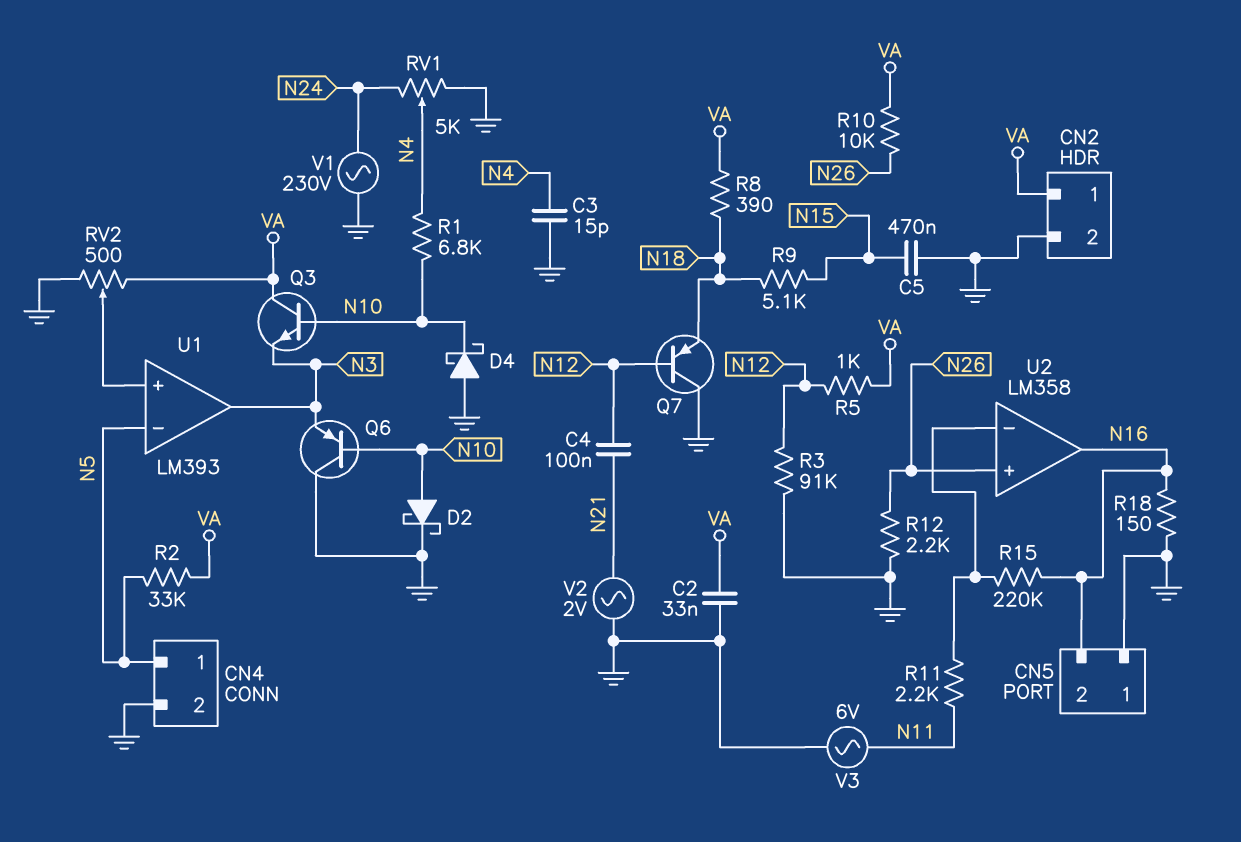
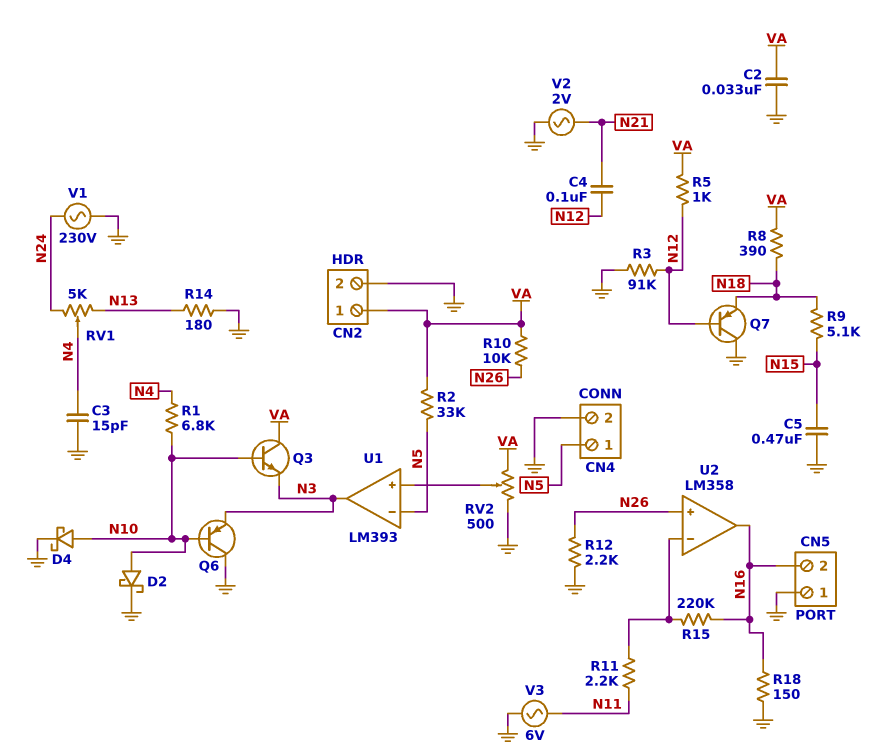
D4: schottky (A GND, K N10) -> schottky (A N10, K GND)
R14: none -> 180 (GND, N13)
RV1: 5k (GND, N24, wiper N4) -> 5k (N13, N24, wiper N4)

